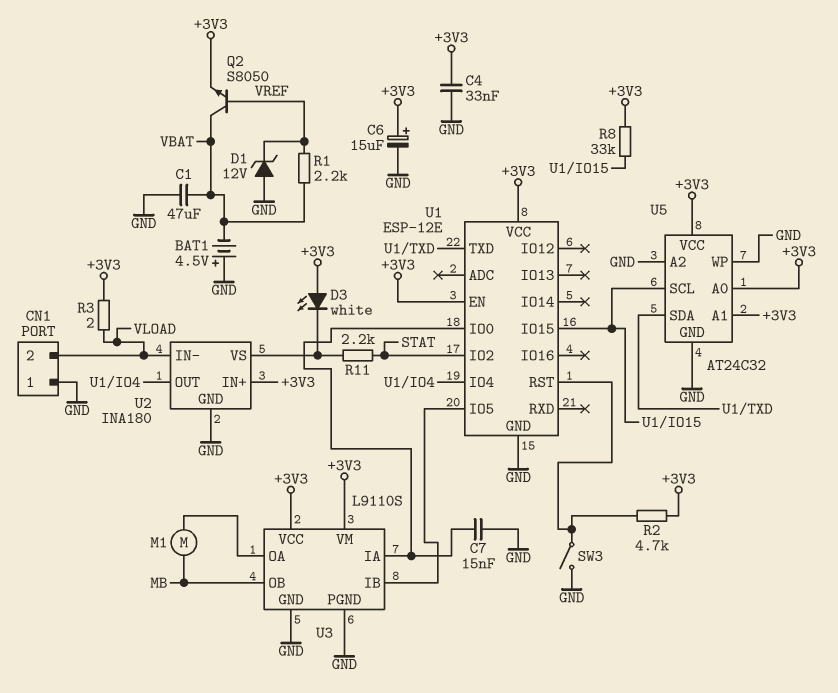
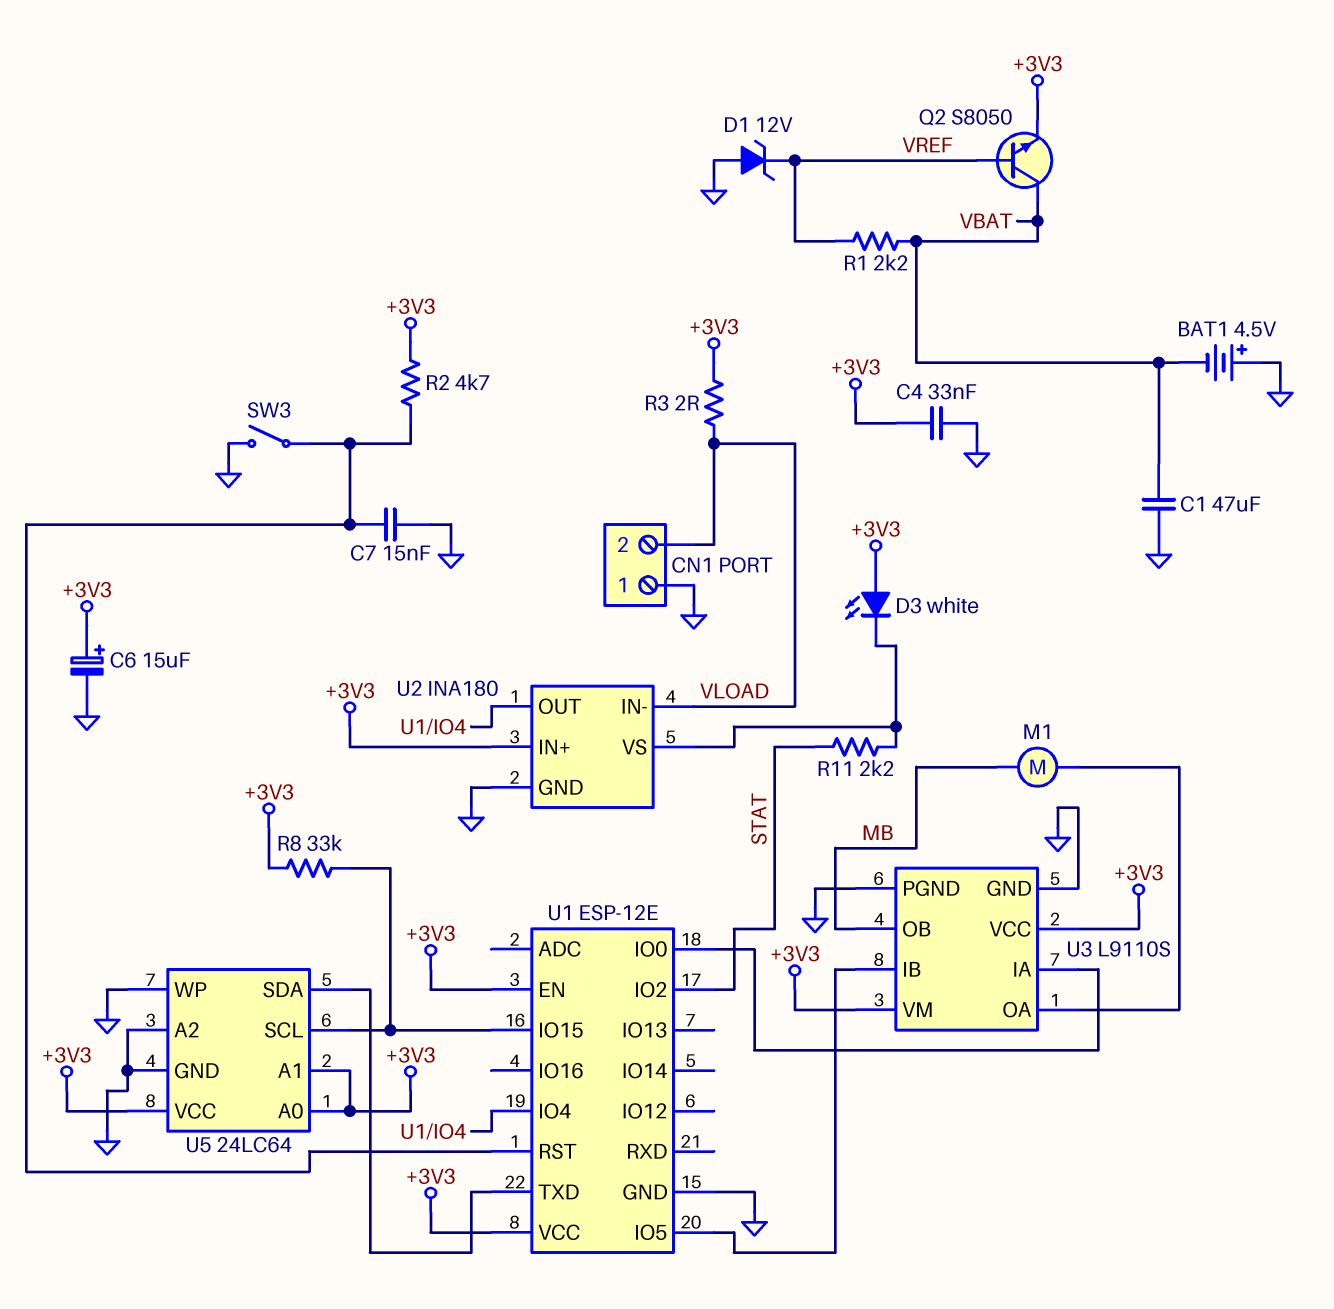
C7: 15nF (GND, U1/IO0) -> 15nF (GND, U1/RST)
U5: AT24C32 -> 24LC64

